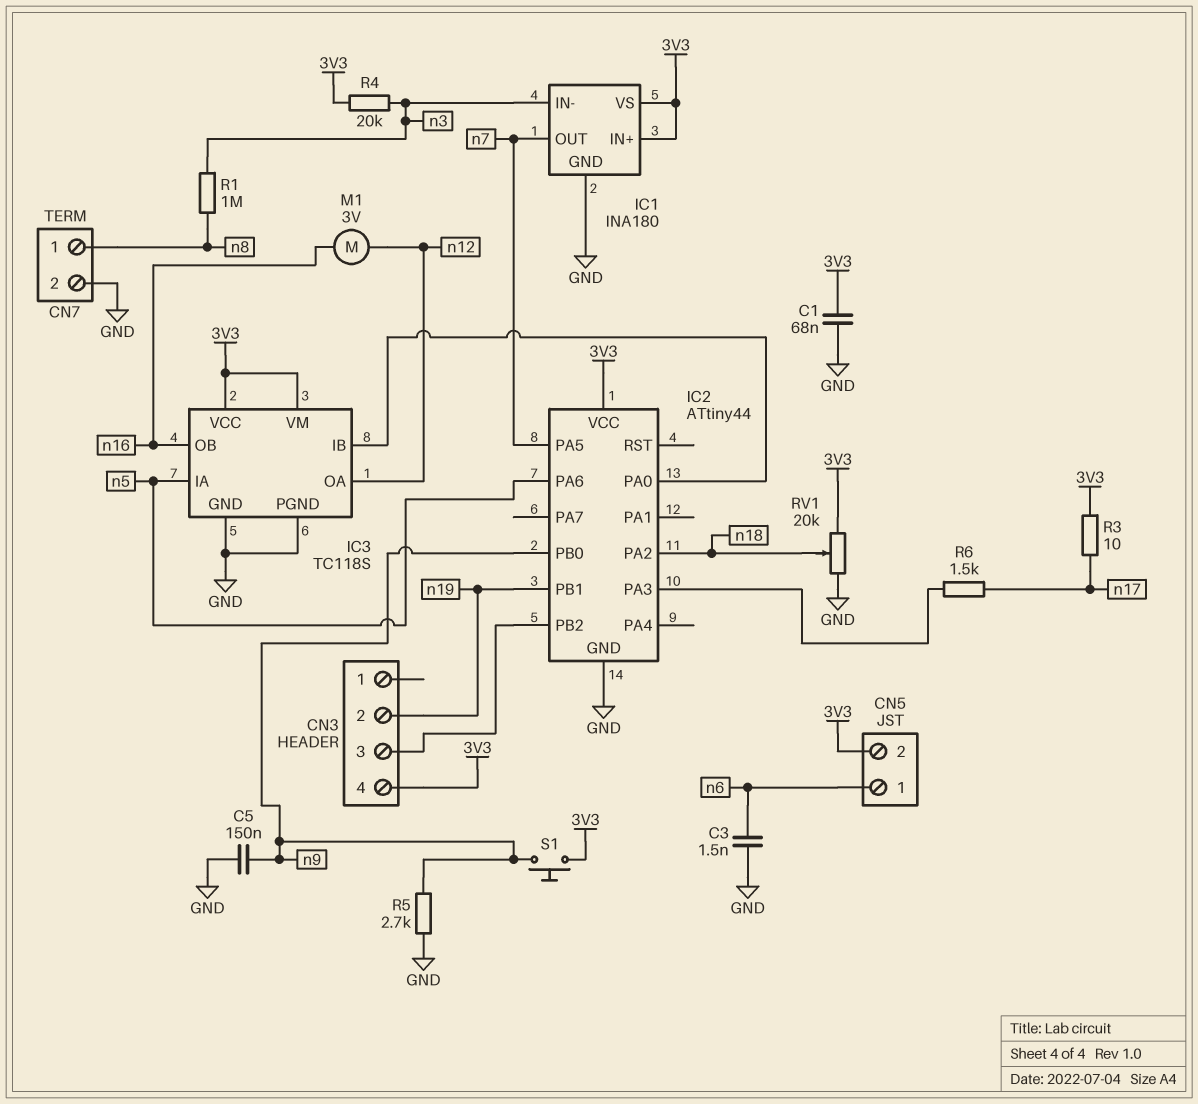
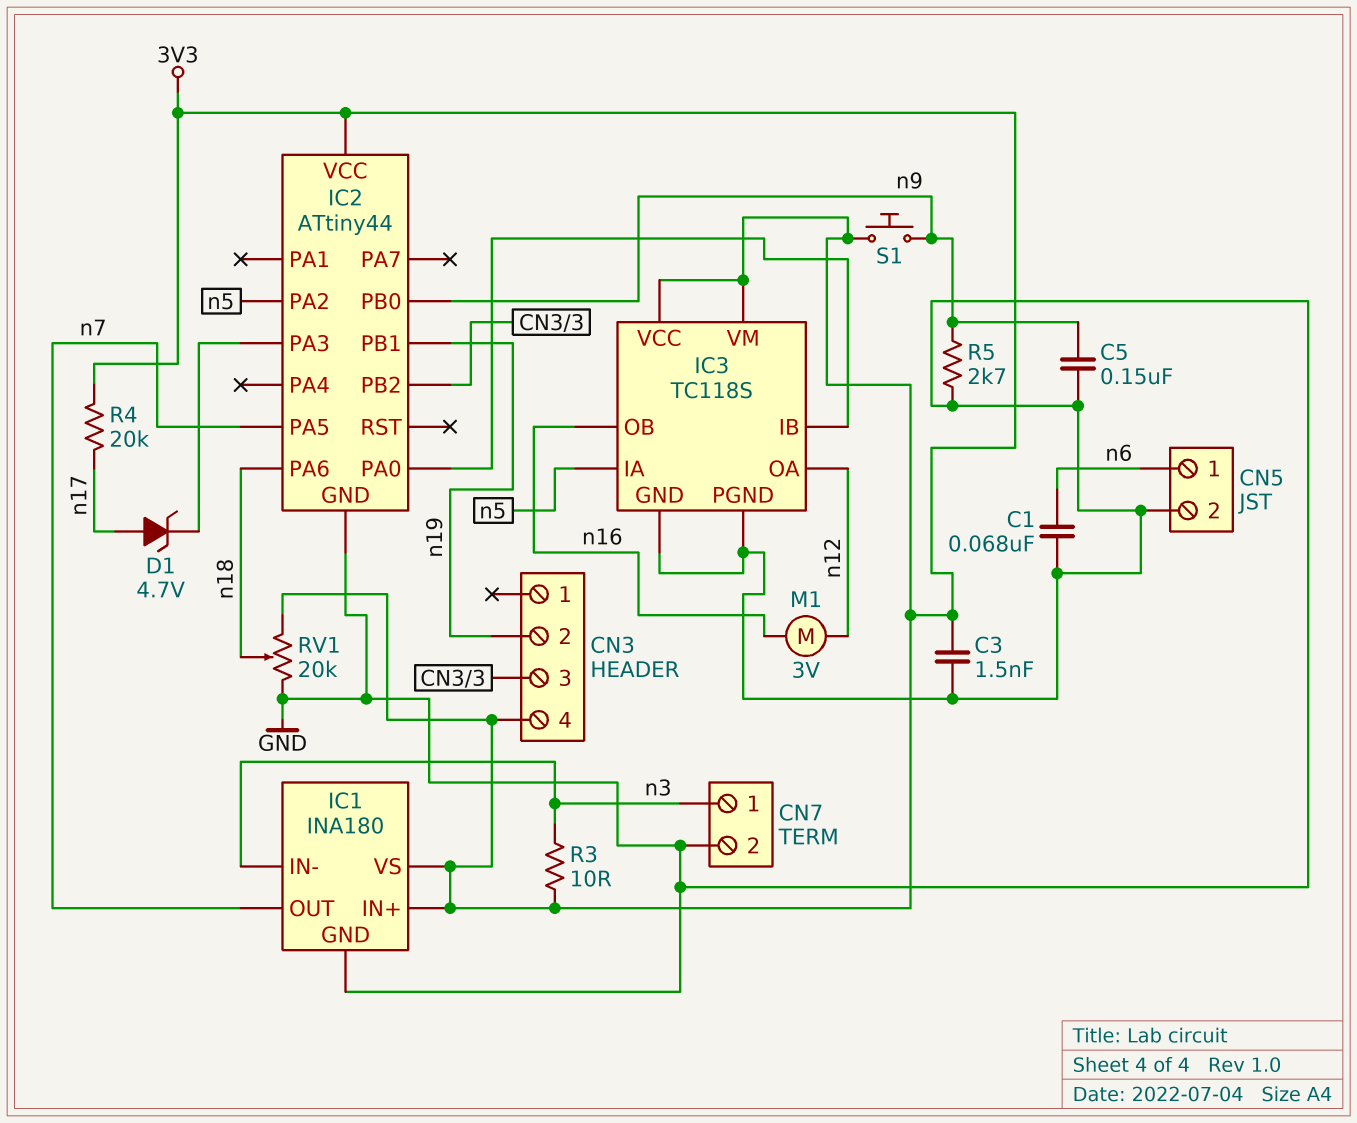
C1: 68nF (3V3, GND) -> 68nF (GND, n6)
C3: 1.5nF (GND, n6) -> 1.5nF (3V3, GND)
CN5 pin 2: 3V3 -> GND
CN7 pin 1: n8 -> n3
D1: none -> zener 4.7V (A n17, K IC2/PA3)
IC2 pin PA2: n18 -> n5
IC2 pin PA6: n5 -> n18
R1: 1M (n3, n8) -> none
R3: 10 (3V3, n17) -> 10 (3V3, n3)
R4: 20k (3V3, n3) -> 20k (3V3, n17)
R6: 1.5k (IC2/PA3, n17) -> none

